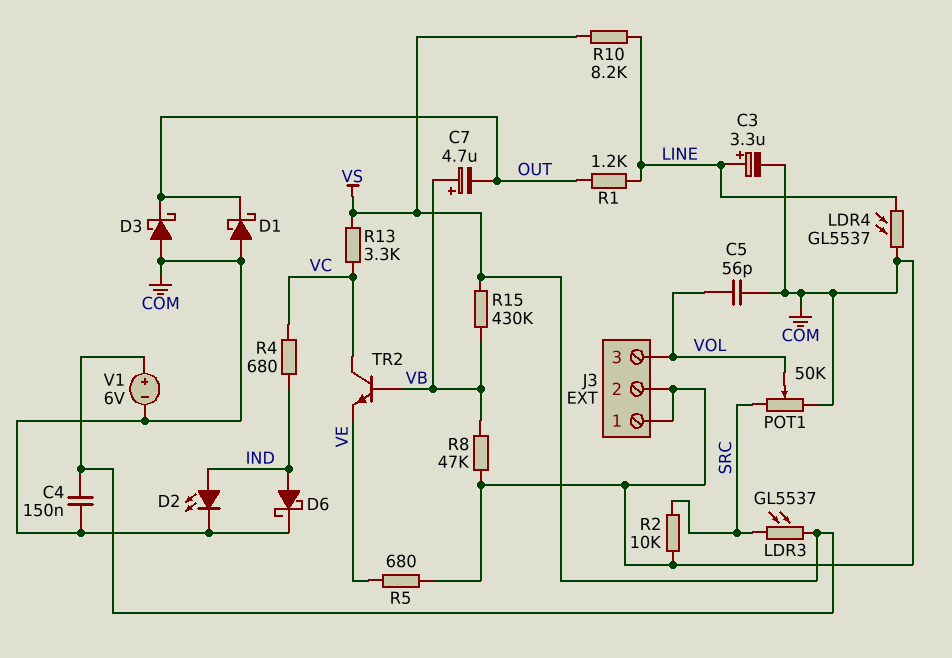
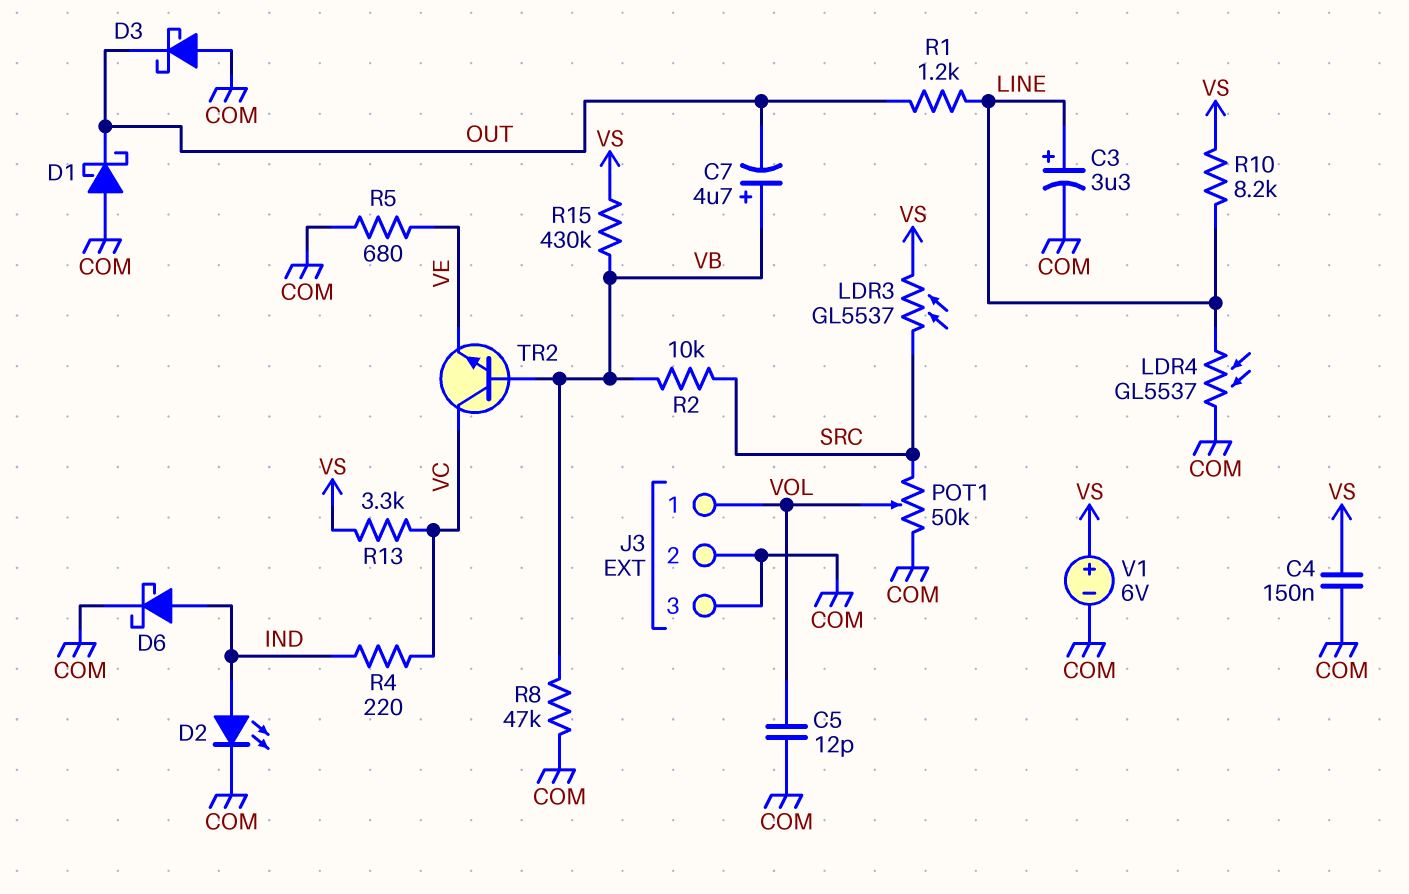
C5: 56pF (COM, VOL) -> 12pF (COM, VOL)
J3 pin 1: COM -> VOL
J3 pin 3: VOL -> COM
R2: 10k (COM, SRC) -> 10k (SRC, VB)
R4: 680 (IND, VC) -> 220 (IND, VC)

